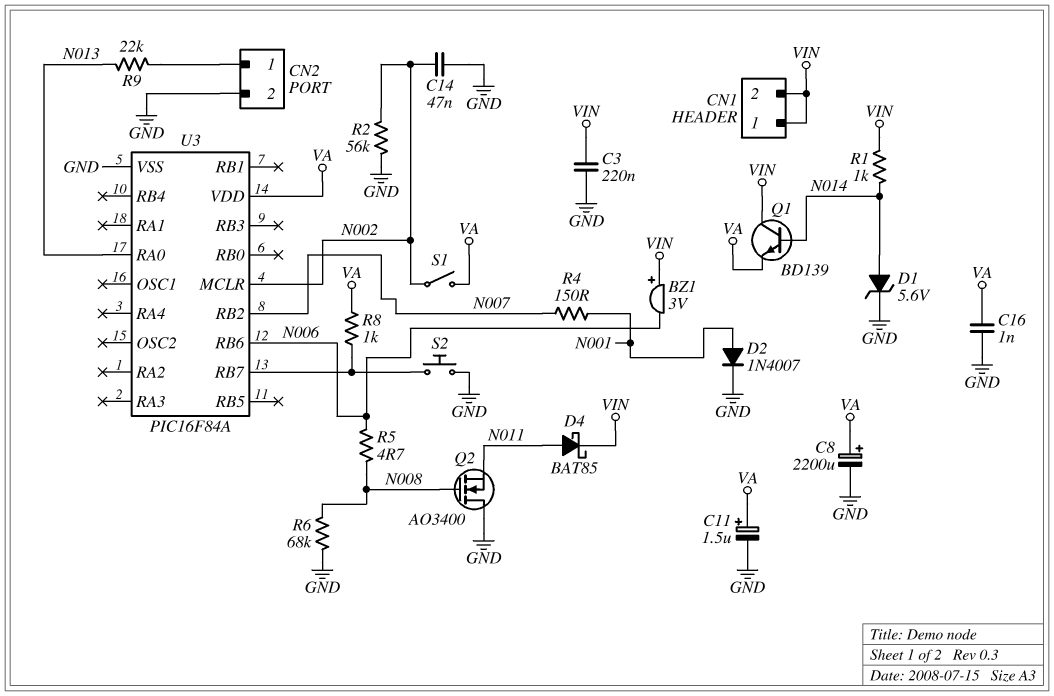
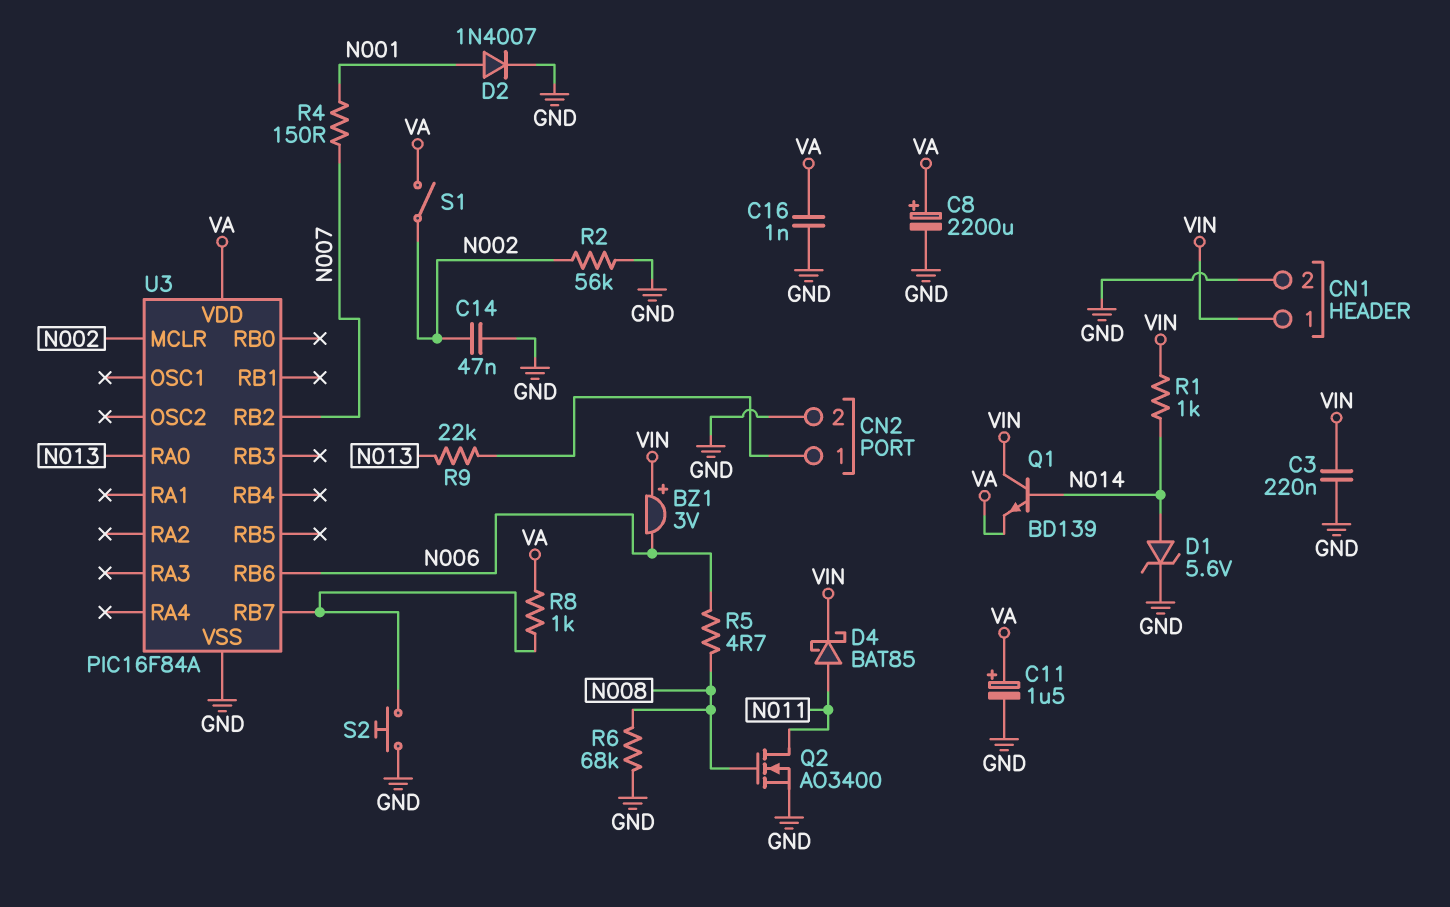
CN1 pin 2: VIN -> GND
Q2: NMOS AO3400 (G N008, D GND, S N011) -> NMOS AO3400 (G N008, D N011, S GND)

